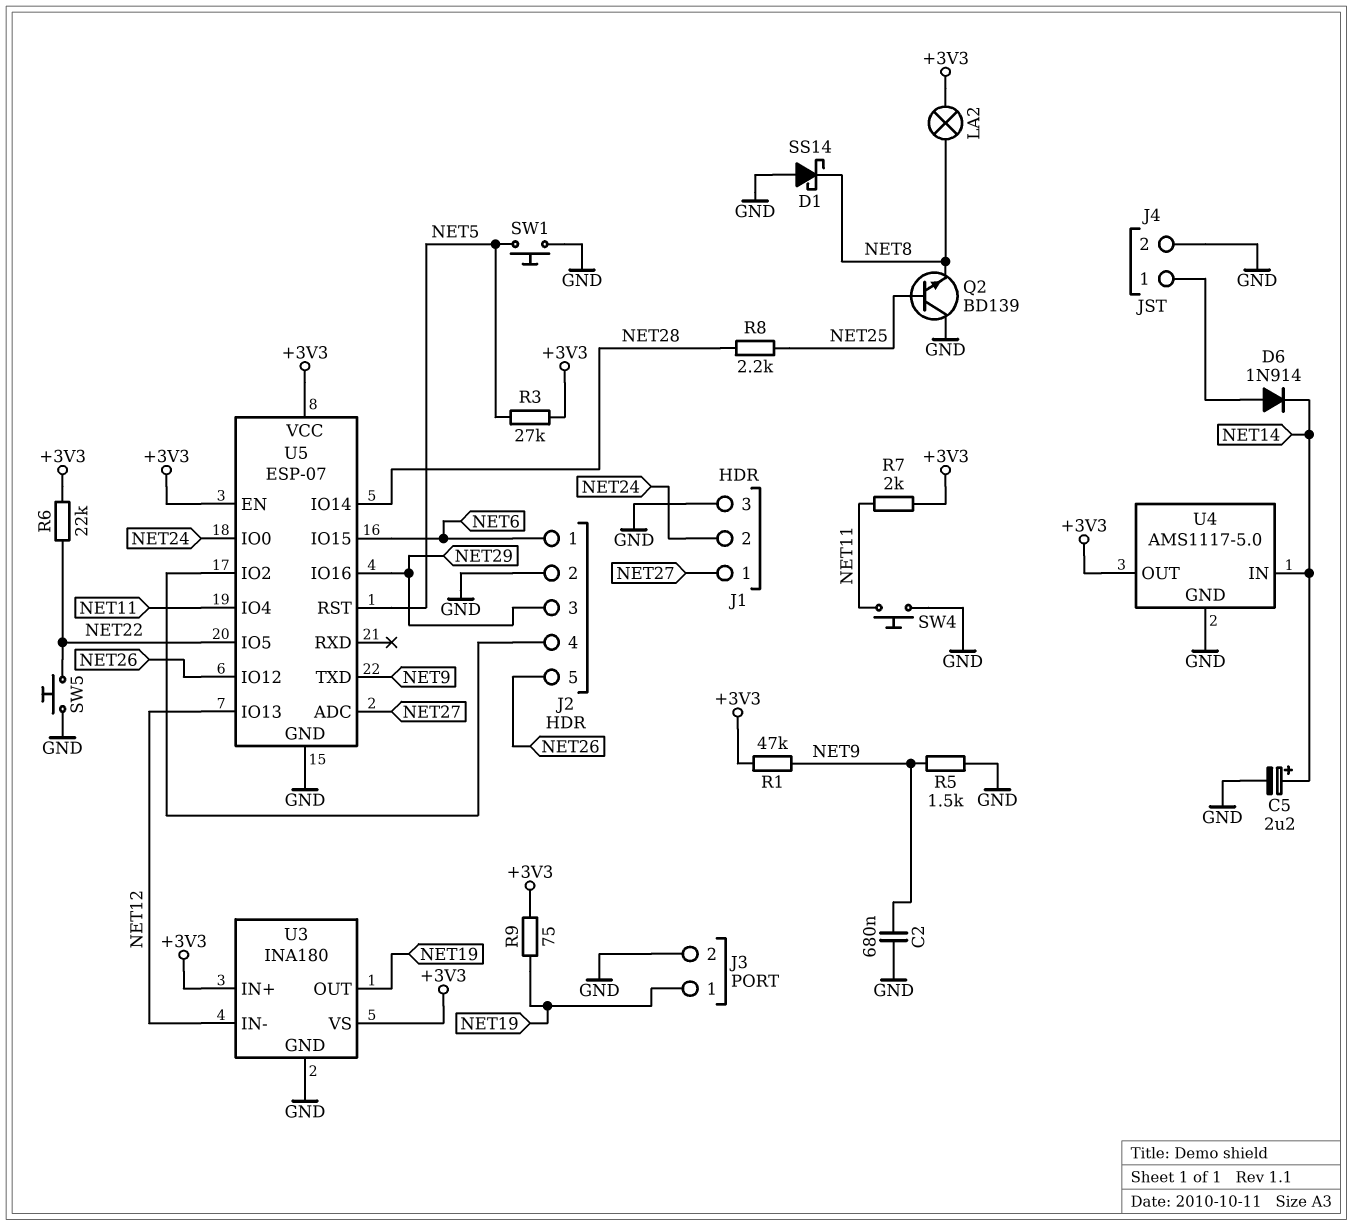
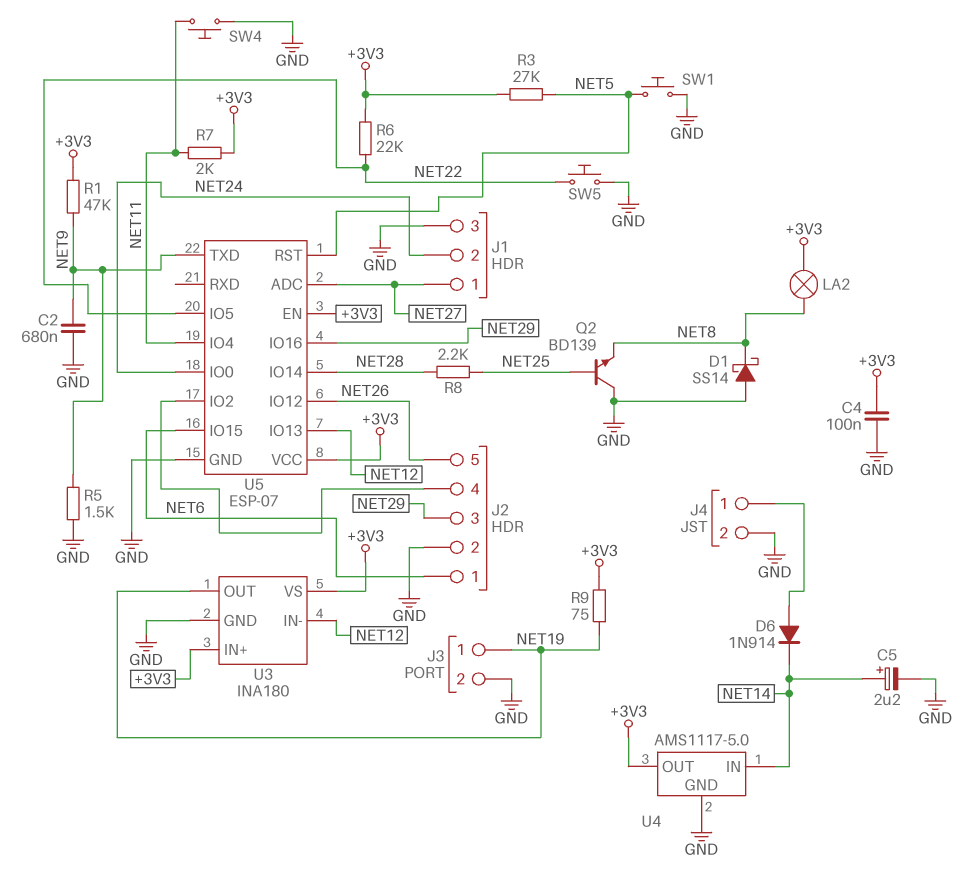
C4: none -> 100nF (+3V3, GND)

